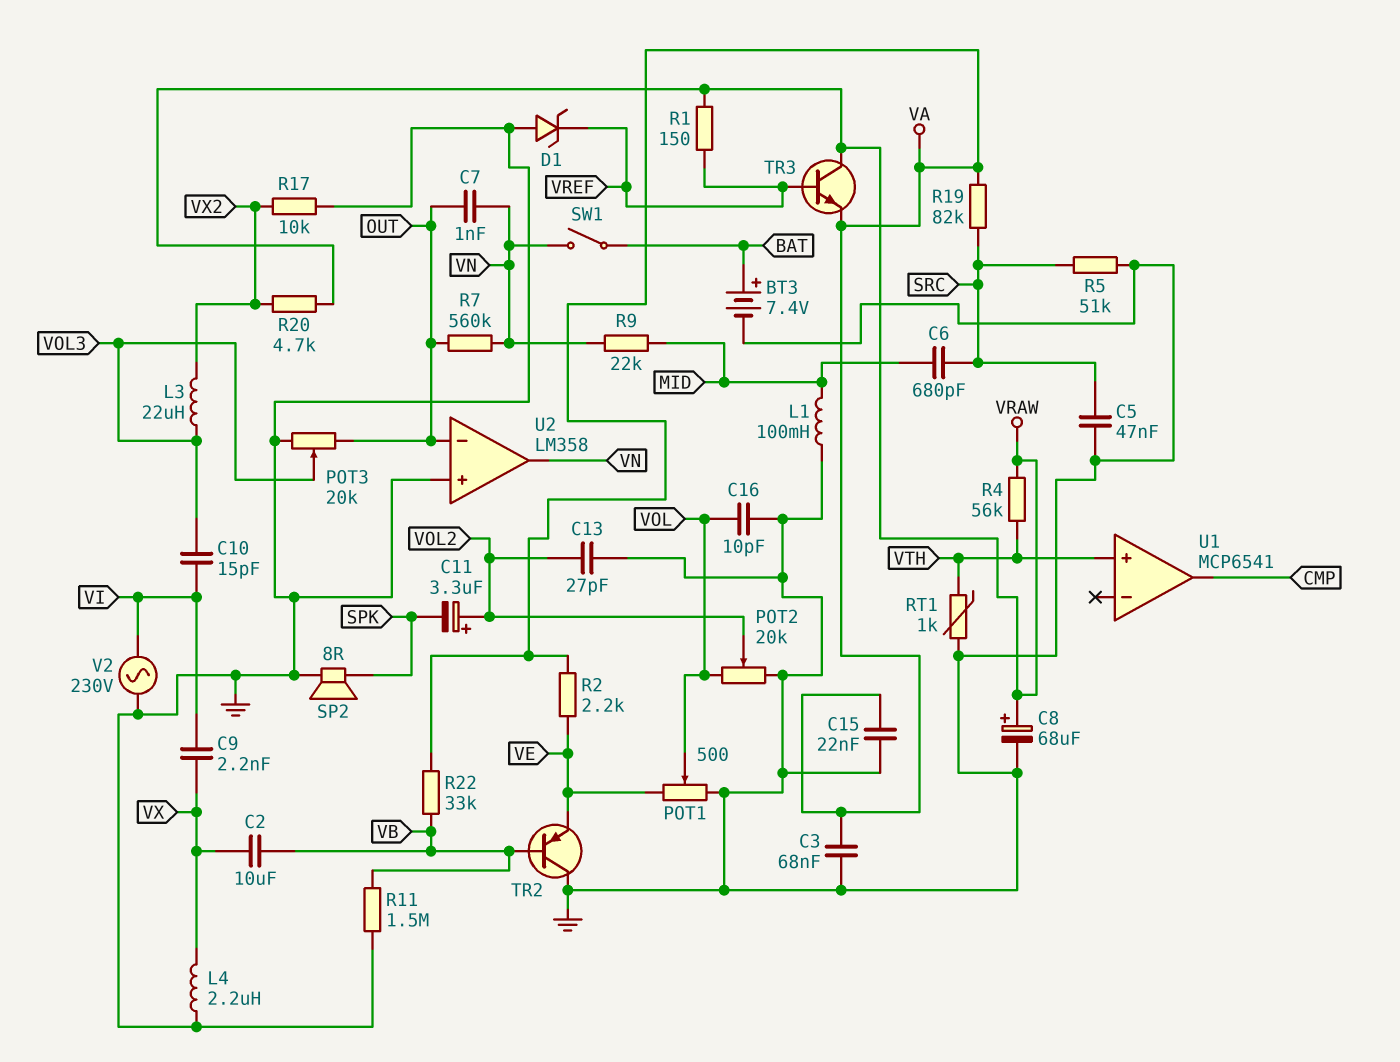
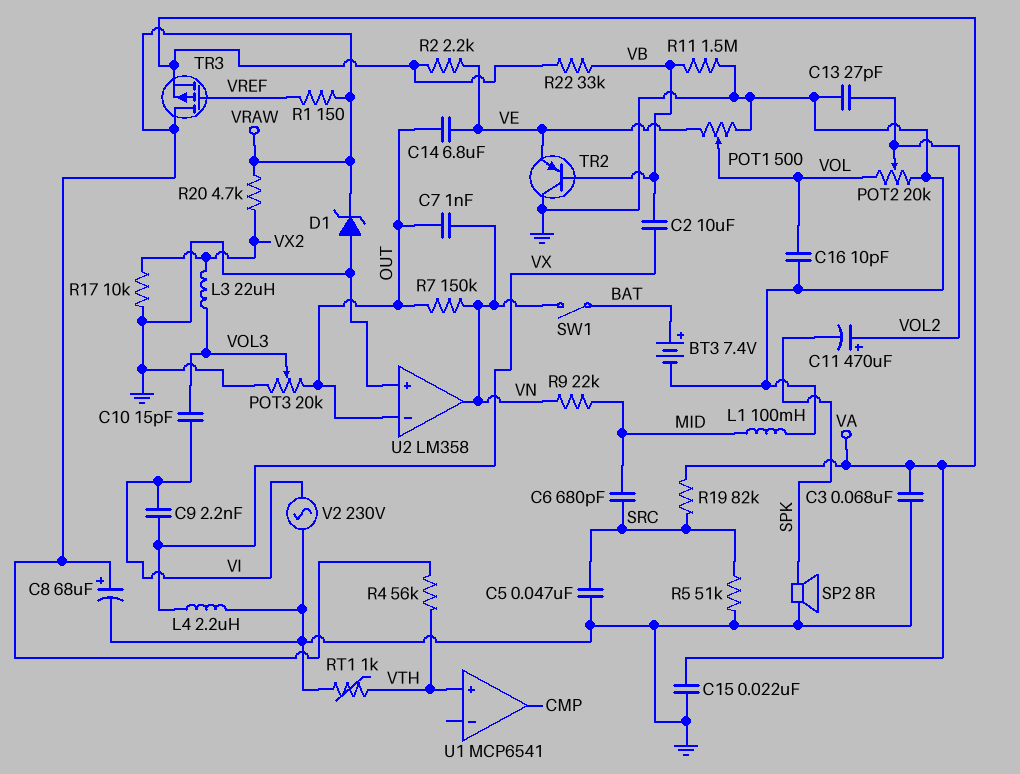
C11: 3.3uF (plus VOL2, minus SPK) -> 470uF (plus VOL2, minus SPK)
C14: none -> 6.8uF (OUT, VE)
D1: zener (A GND, K VREF) -> zener (A GND, K VRAW)
R7: 560k (OUT, VN) -> 150k (OUT, VN)
TR3: NPN (B VREF, C VRAW, E VA) -> PMOS (G VREF, D VRAW, S VA)

